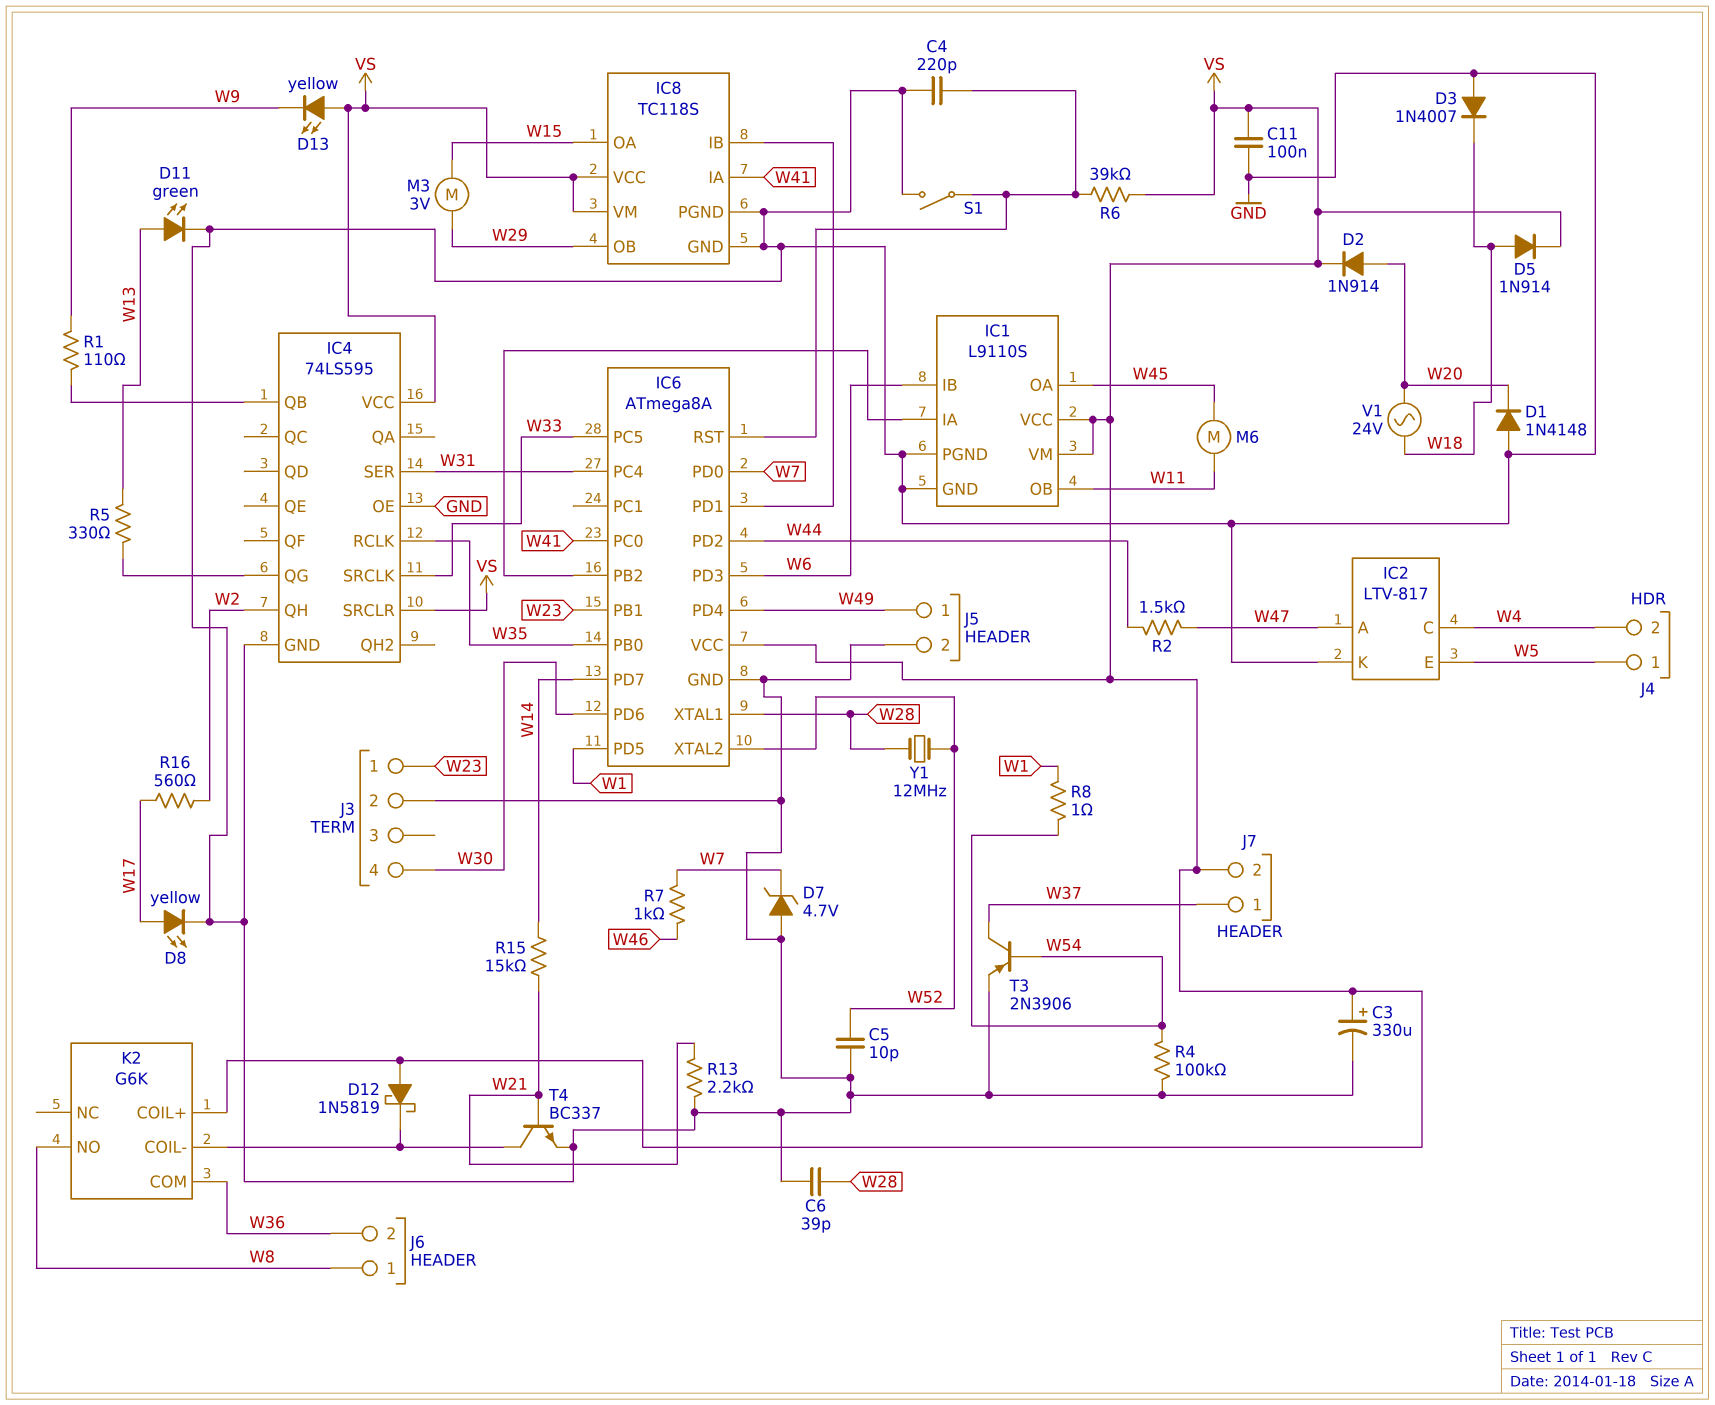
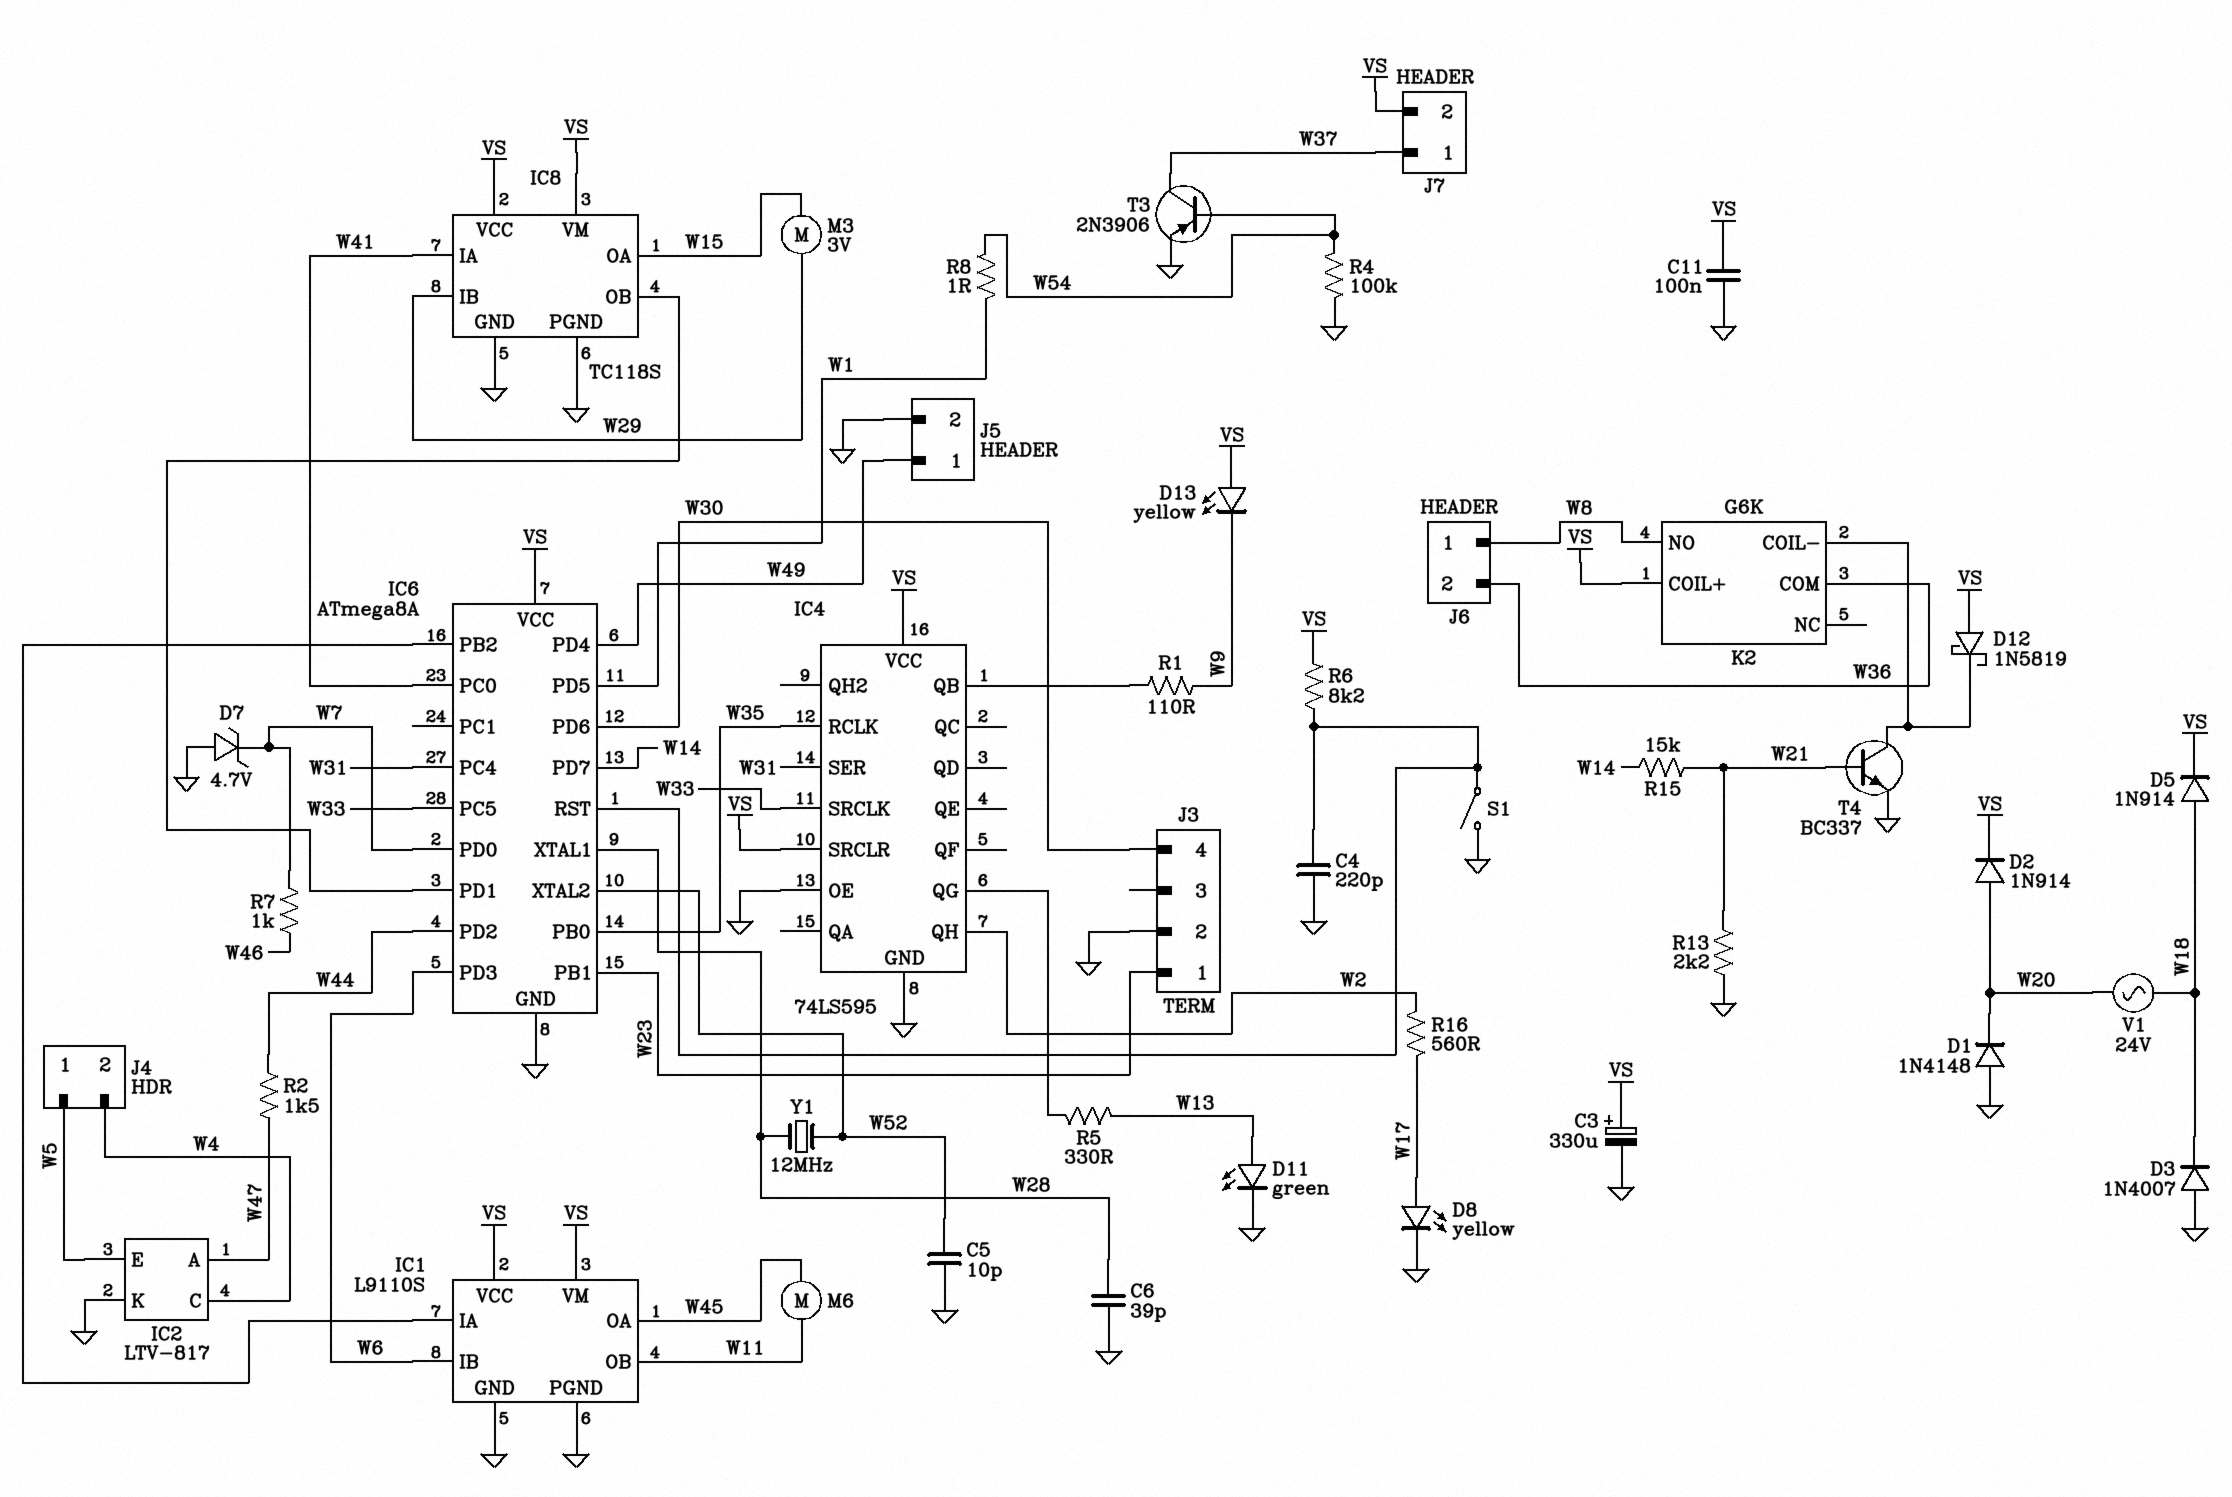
IC8 pin IB: IC6/PD1 -> W29
IC8 pin OB: W29 -> IC6/PD1
R6: 39k (IC6/RST, VS) -> 8.2k (IC6/RST, VS)

